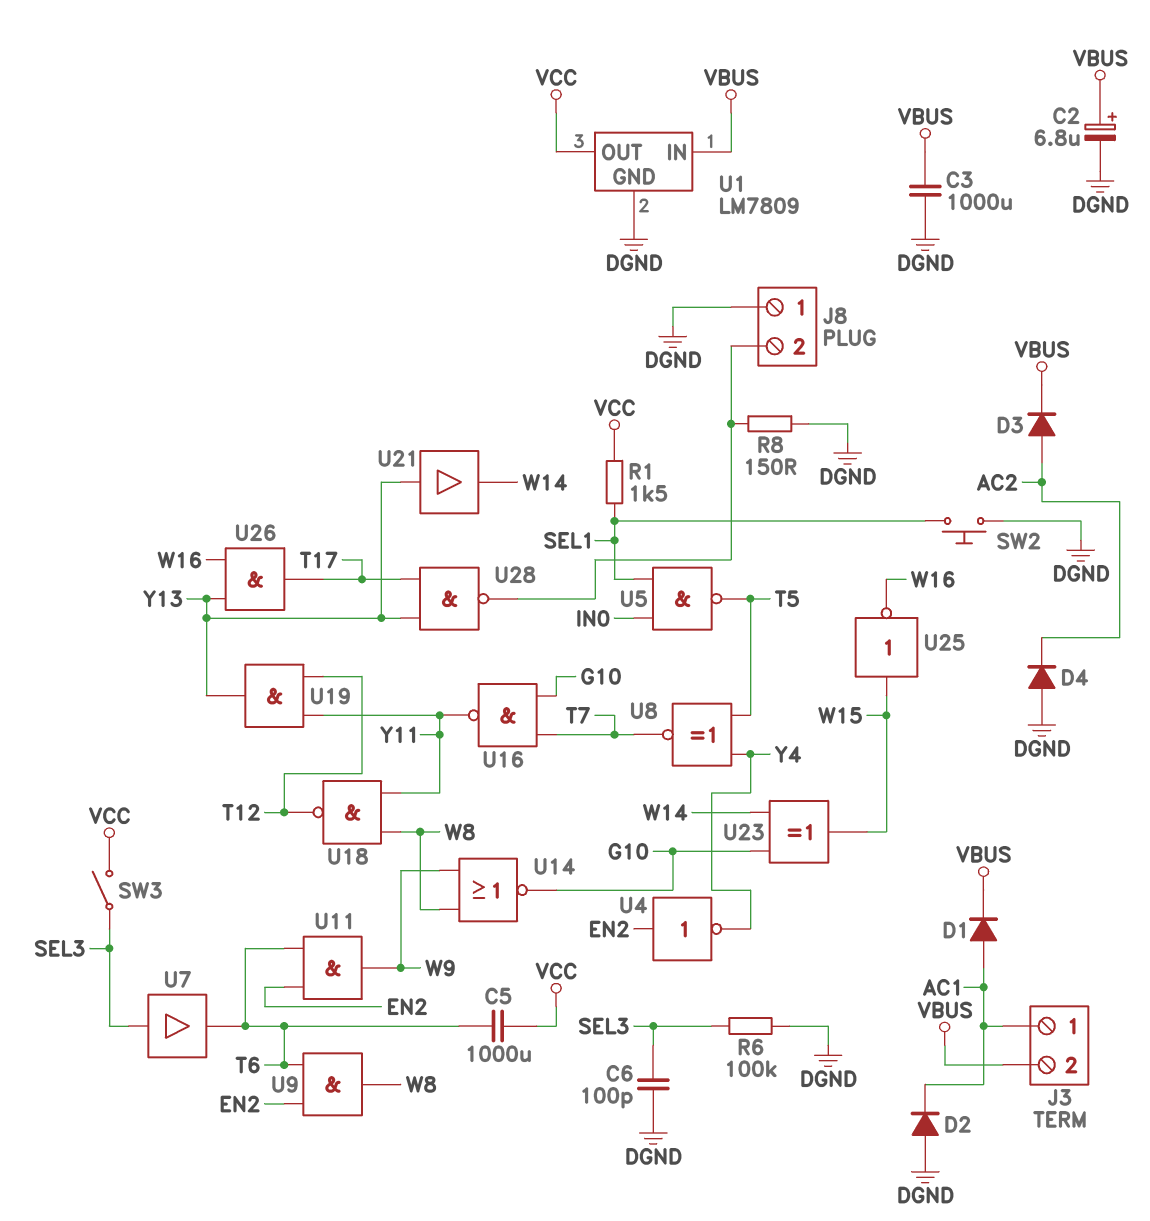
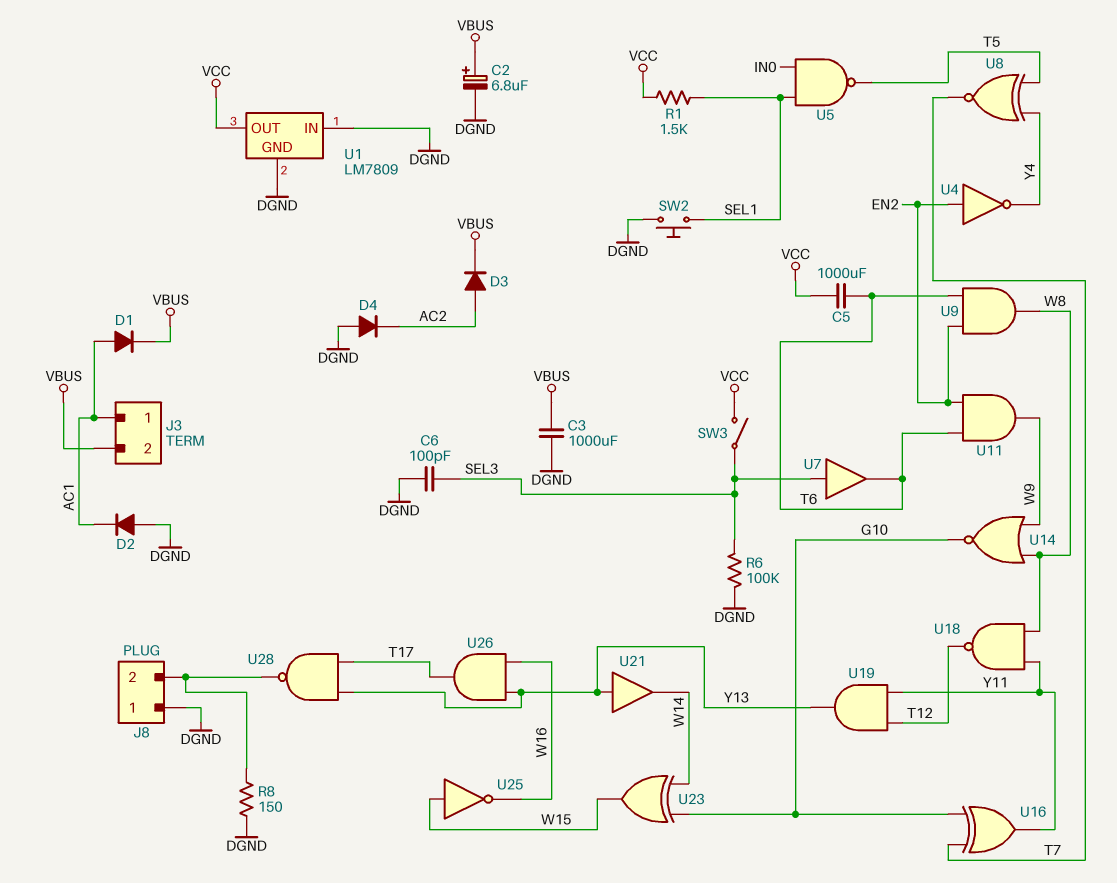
U1 pin IN: VBUS -> DGND
U16: NAND (in G10, in T7, out Y11) -> XOR (in G10, in T7, out Y11)

